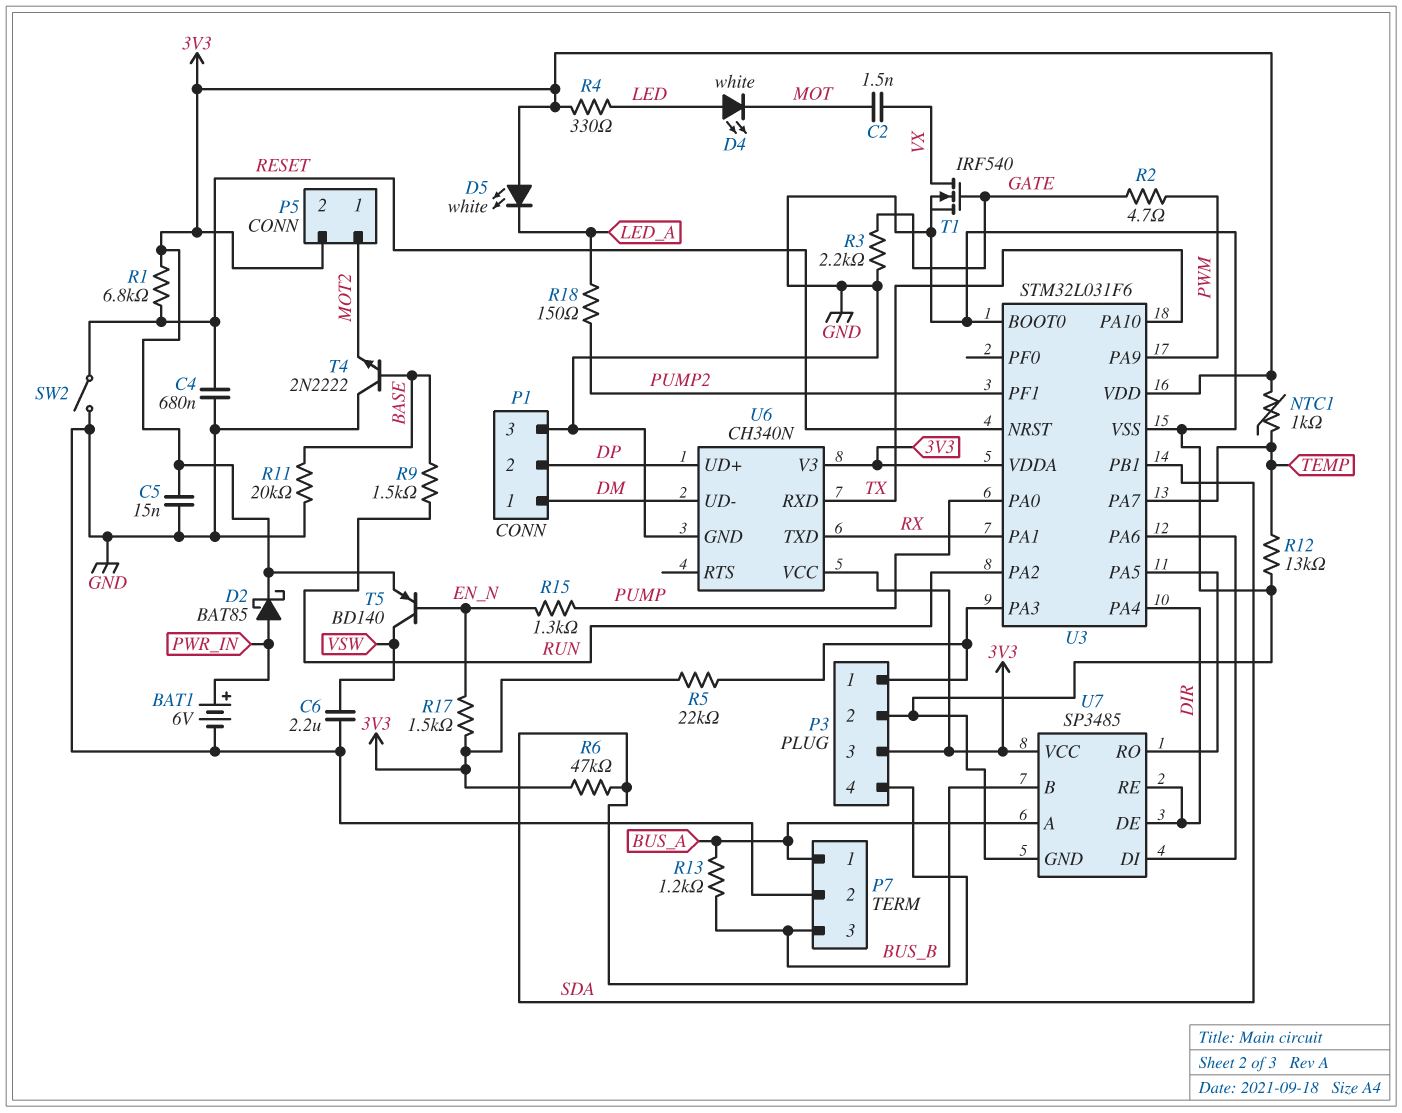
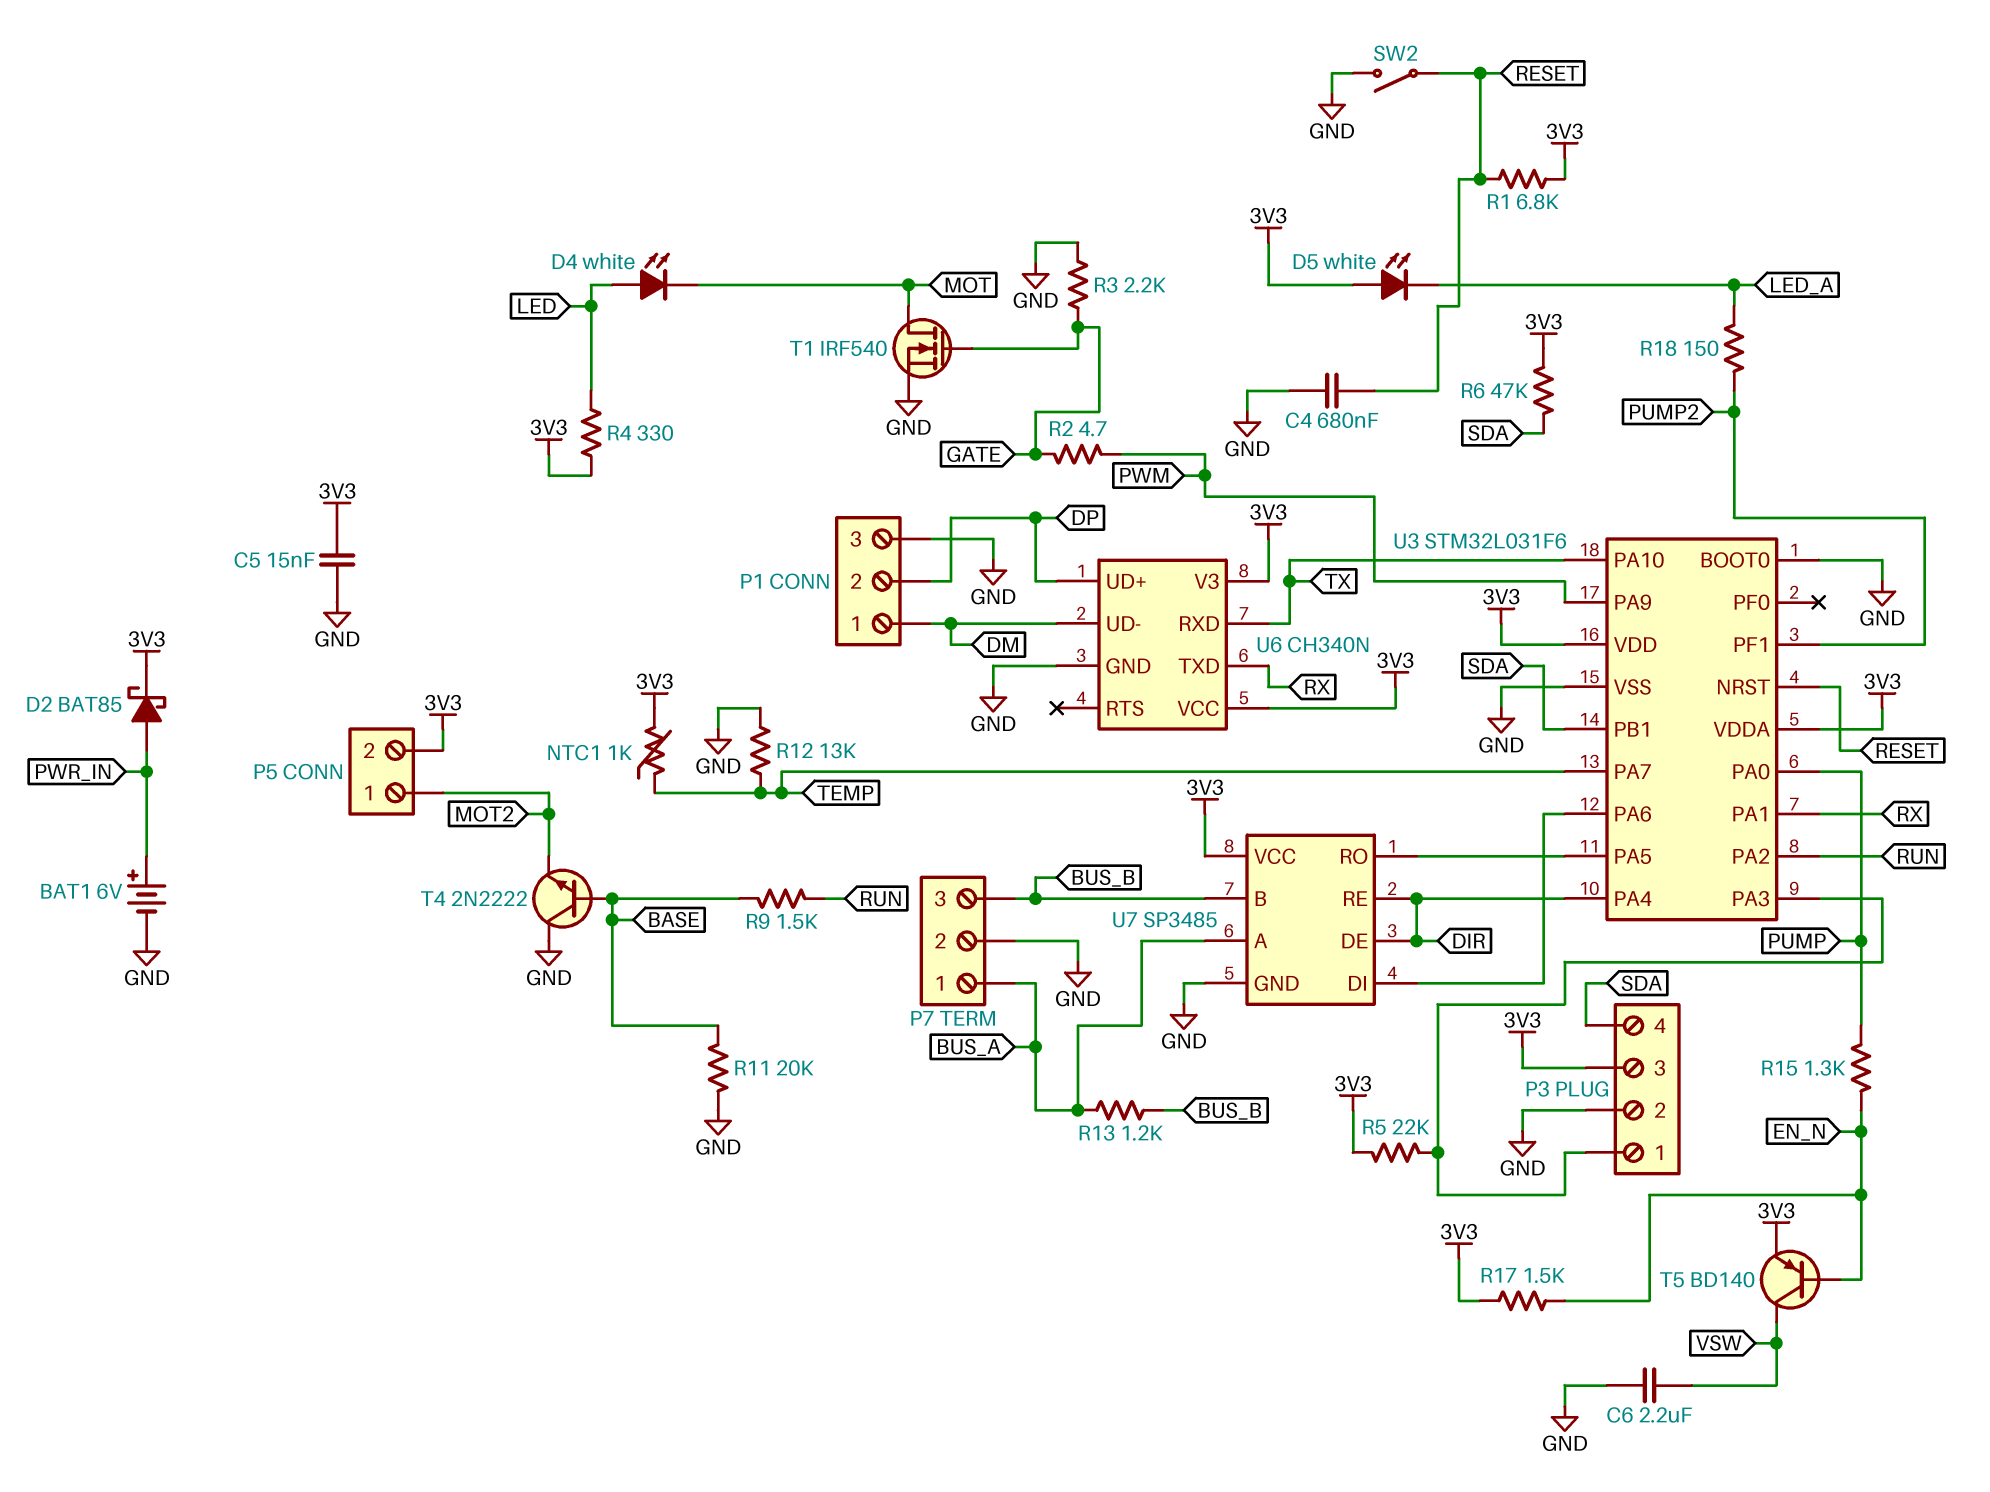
C2: 1.5nF (MOT, VX) -> none
T1: NMOS IRF540 (G GATE, D VX, S GND) -> NMOS IRF540 (G GATE, D MOT, S GND)

